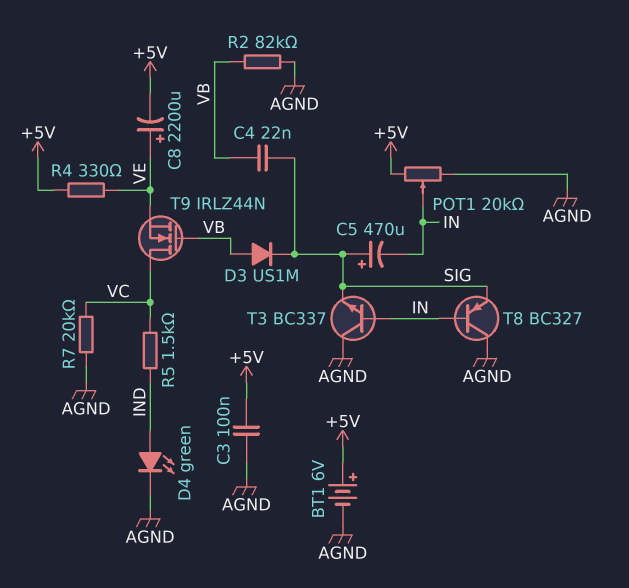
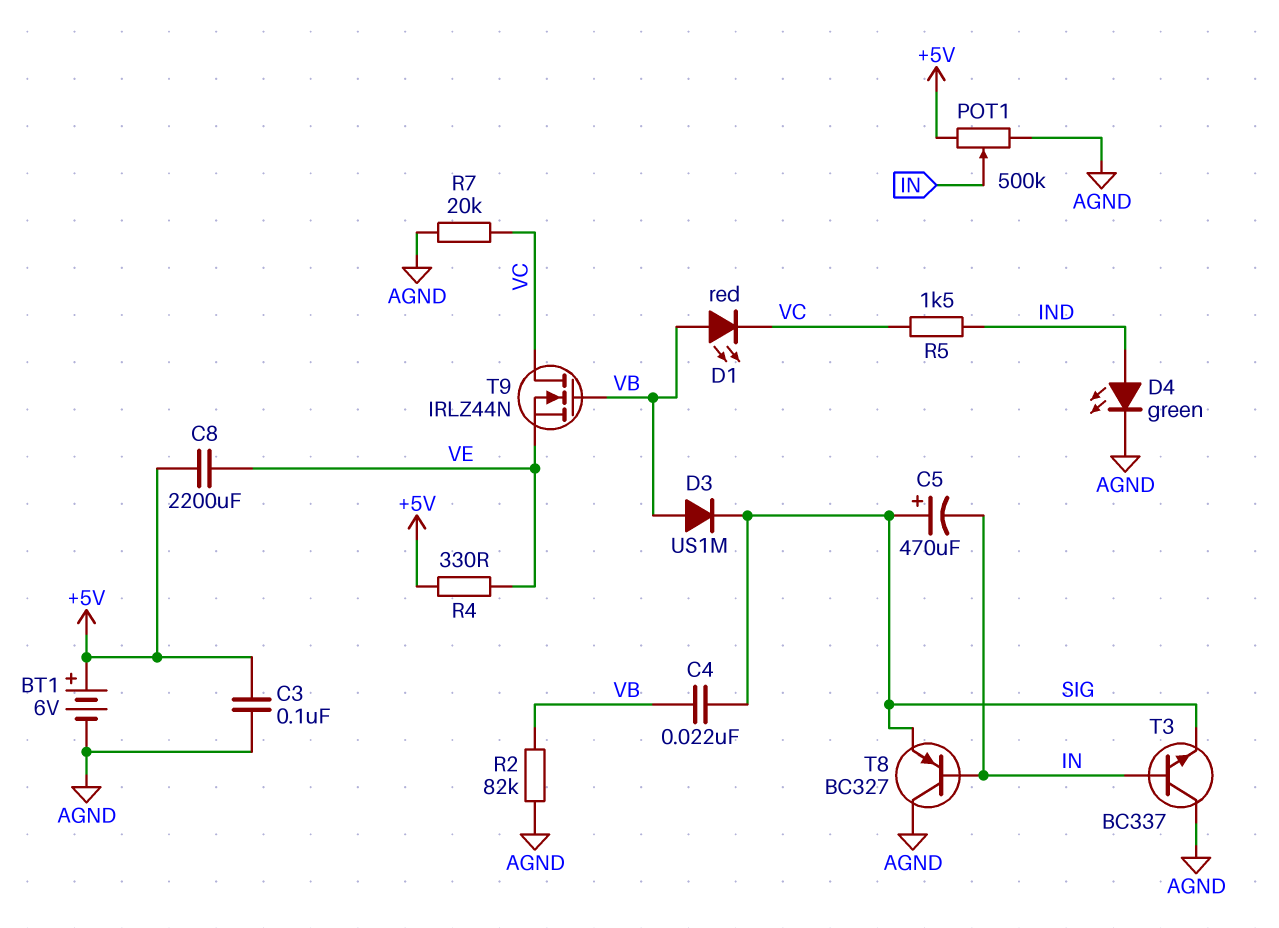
C8: 2200uF (plus VE, minus +5V) -> 2200uF (+5V, VE)
D1: none -> LED red (A VB, K VC)
POT1: 20k (+5V, AGND, wiper IN) -> 500k (+5V, AGND, wiper IN)

